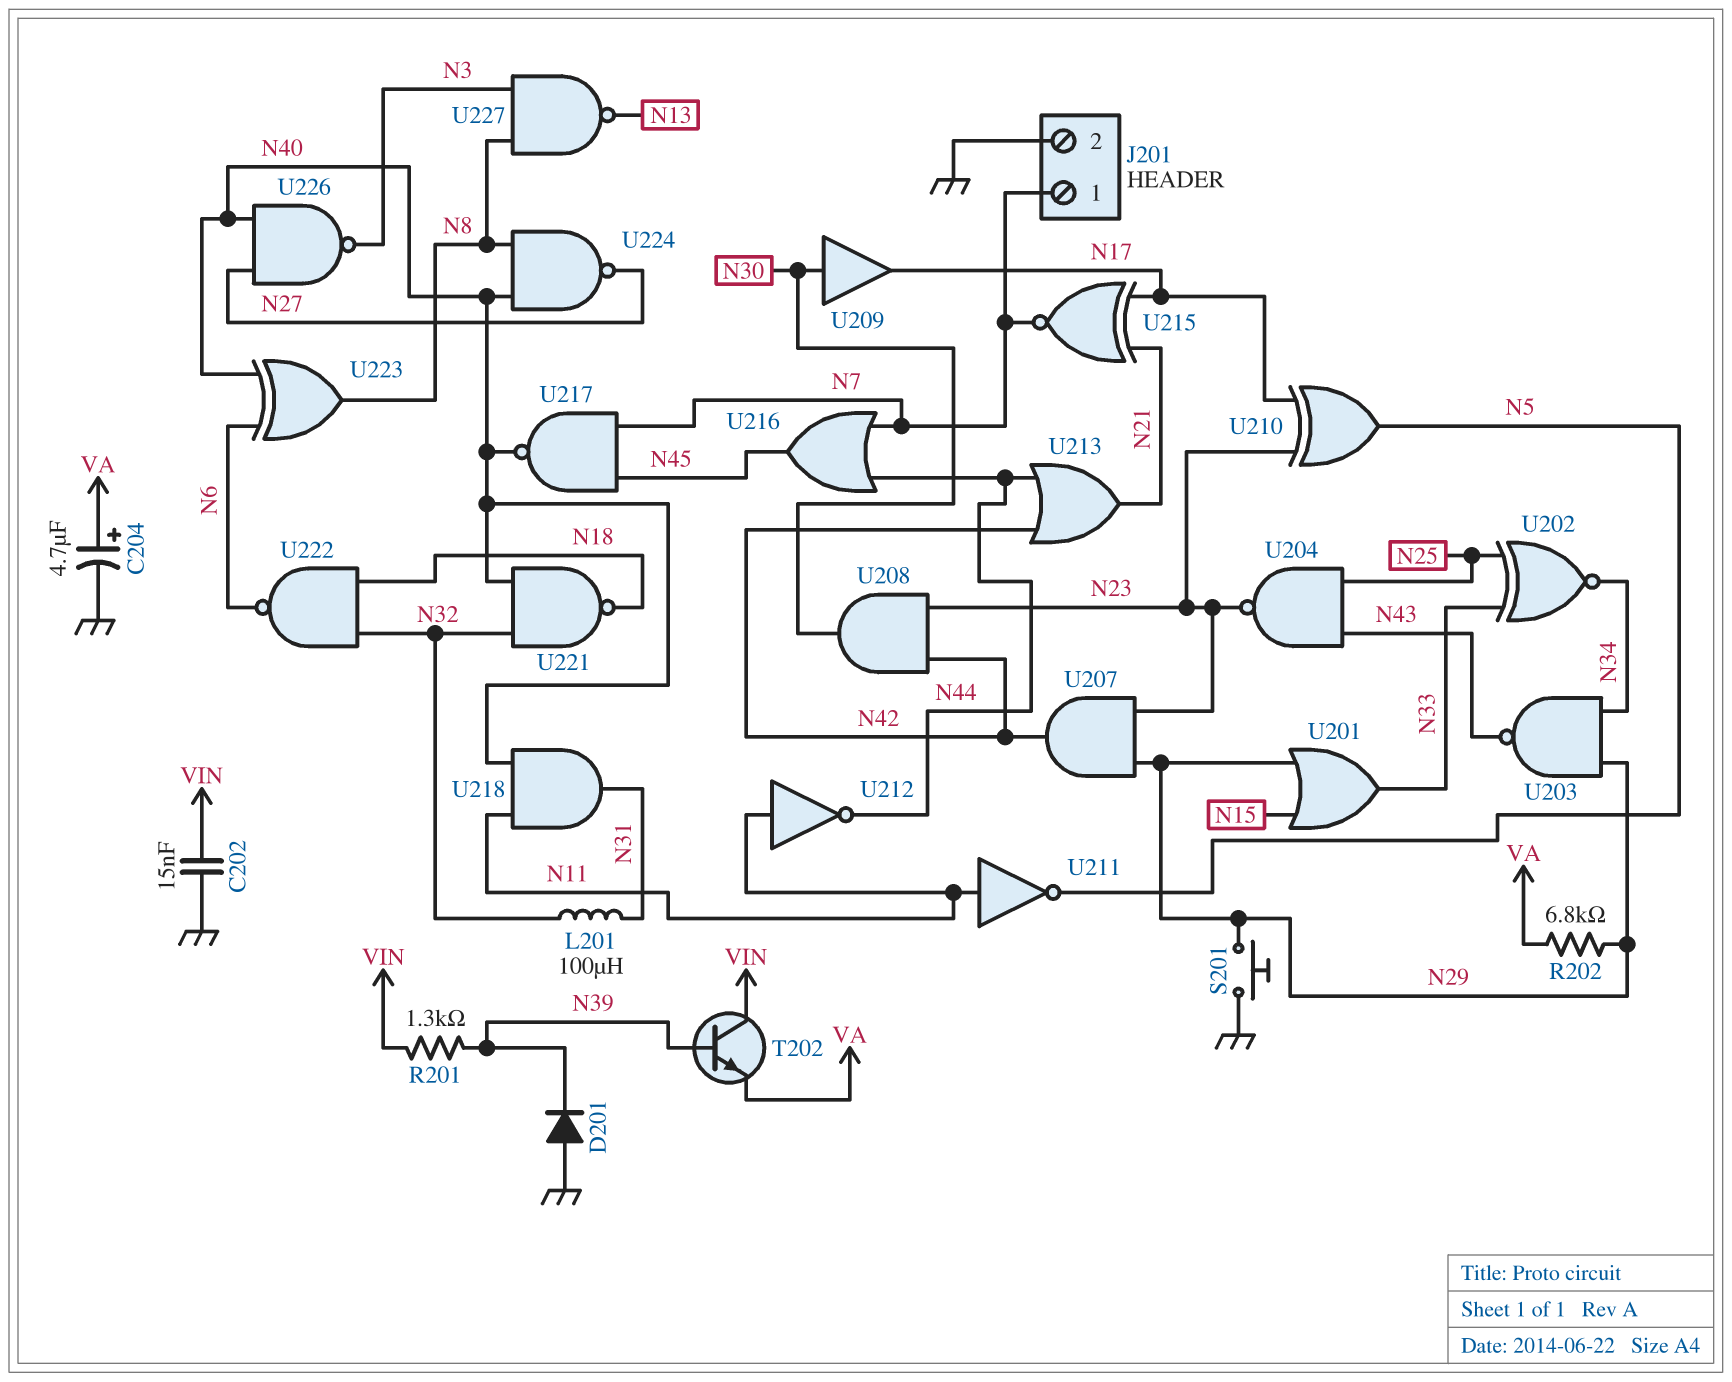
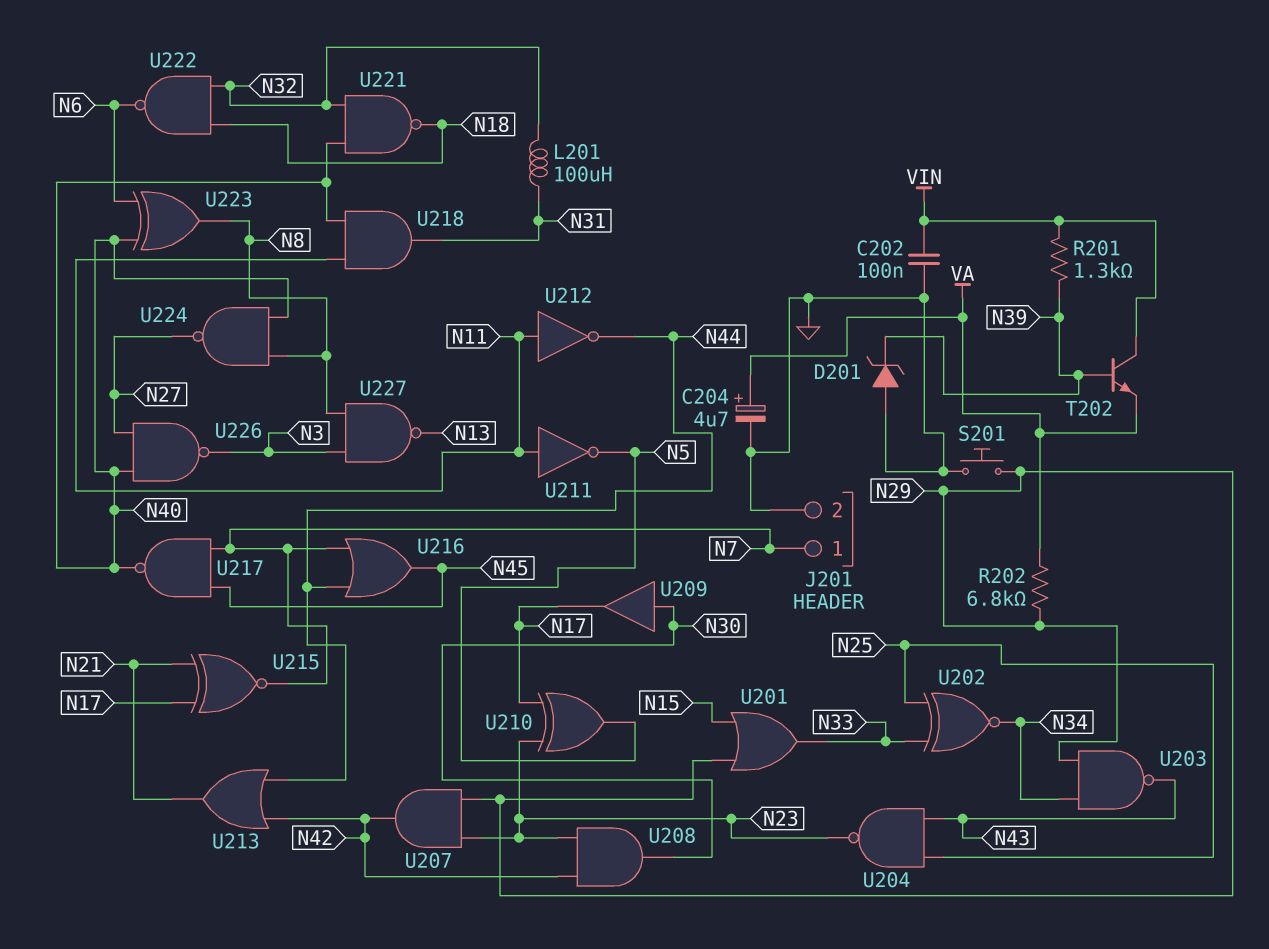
C202: 15nF (GND, VIN) -> 100nF (GND, VIN)
D201: diode (A GND, K N39) -> zener (A GND, K N39)

